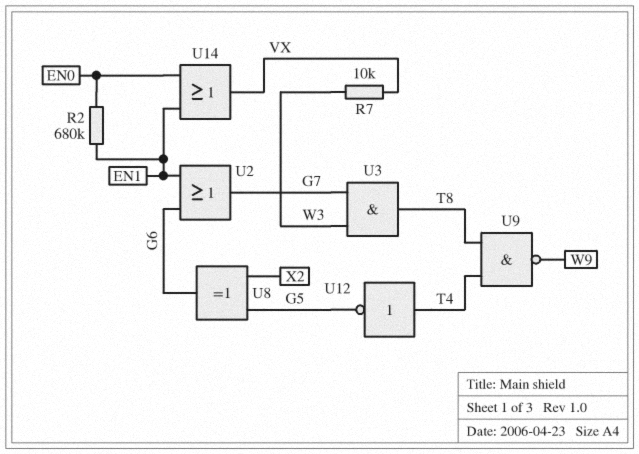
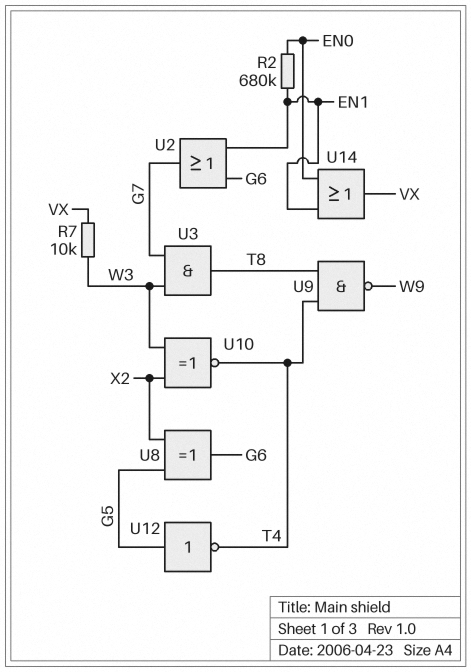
U10: none -> XNOR (in W3, in X2, out T4)
U12: NOT (in T4, out G5) -> NOT (in G5, out T4)

